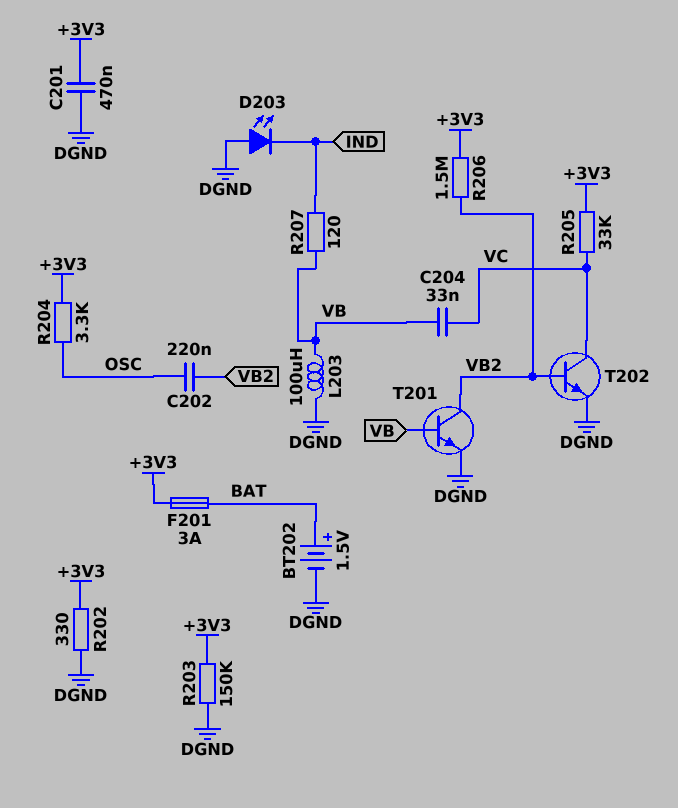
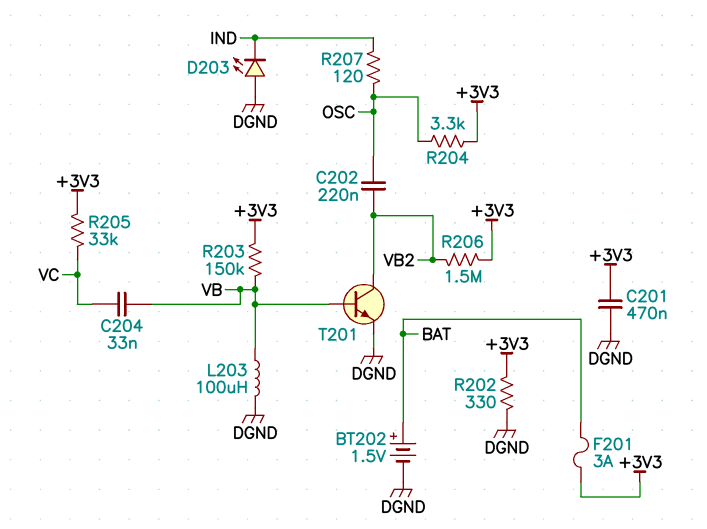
R203: 150k (+3V3, DGND) -> 150k (+3V3, VB)
R207: 120 (IND, VB) -> 120 (IND, OSC)
T202: NPN (B VB2, C VC, E DGND) -> none

